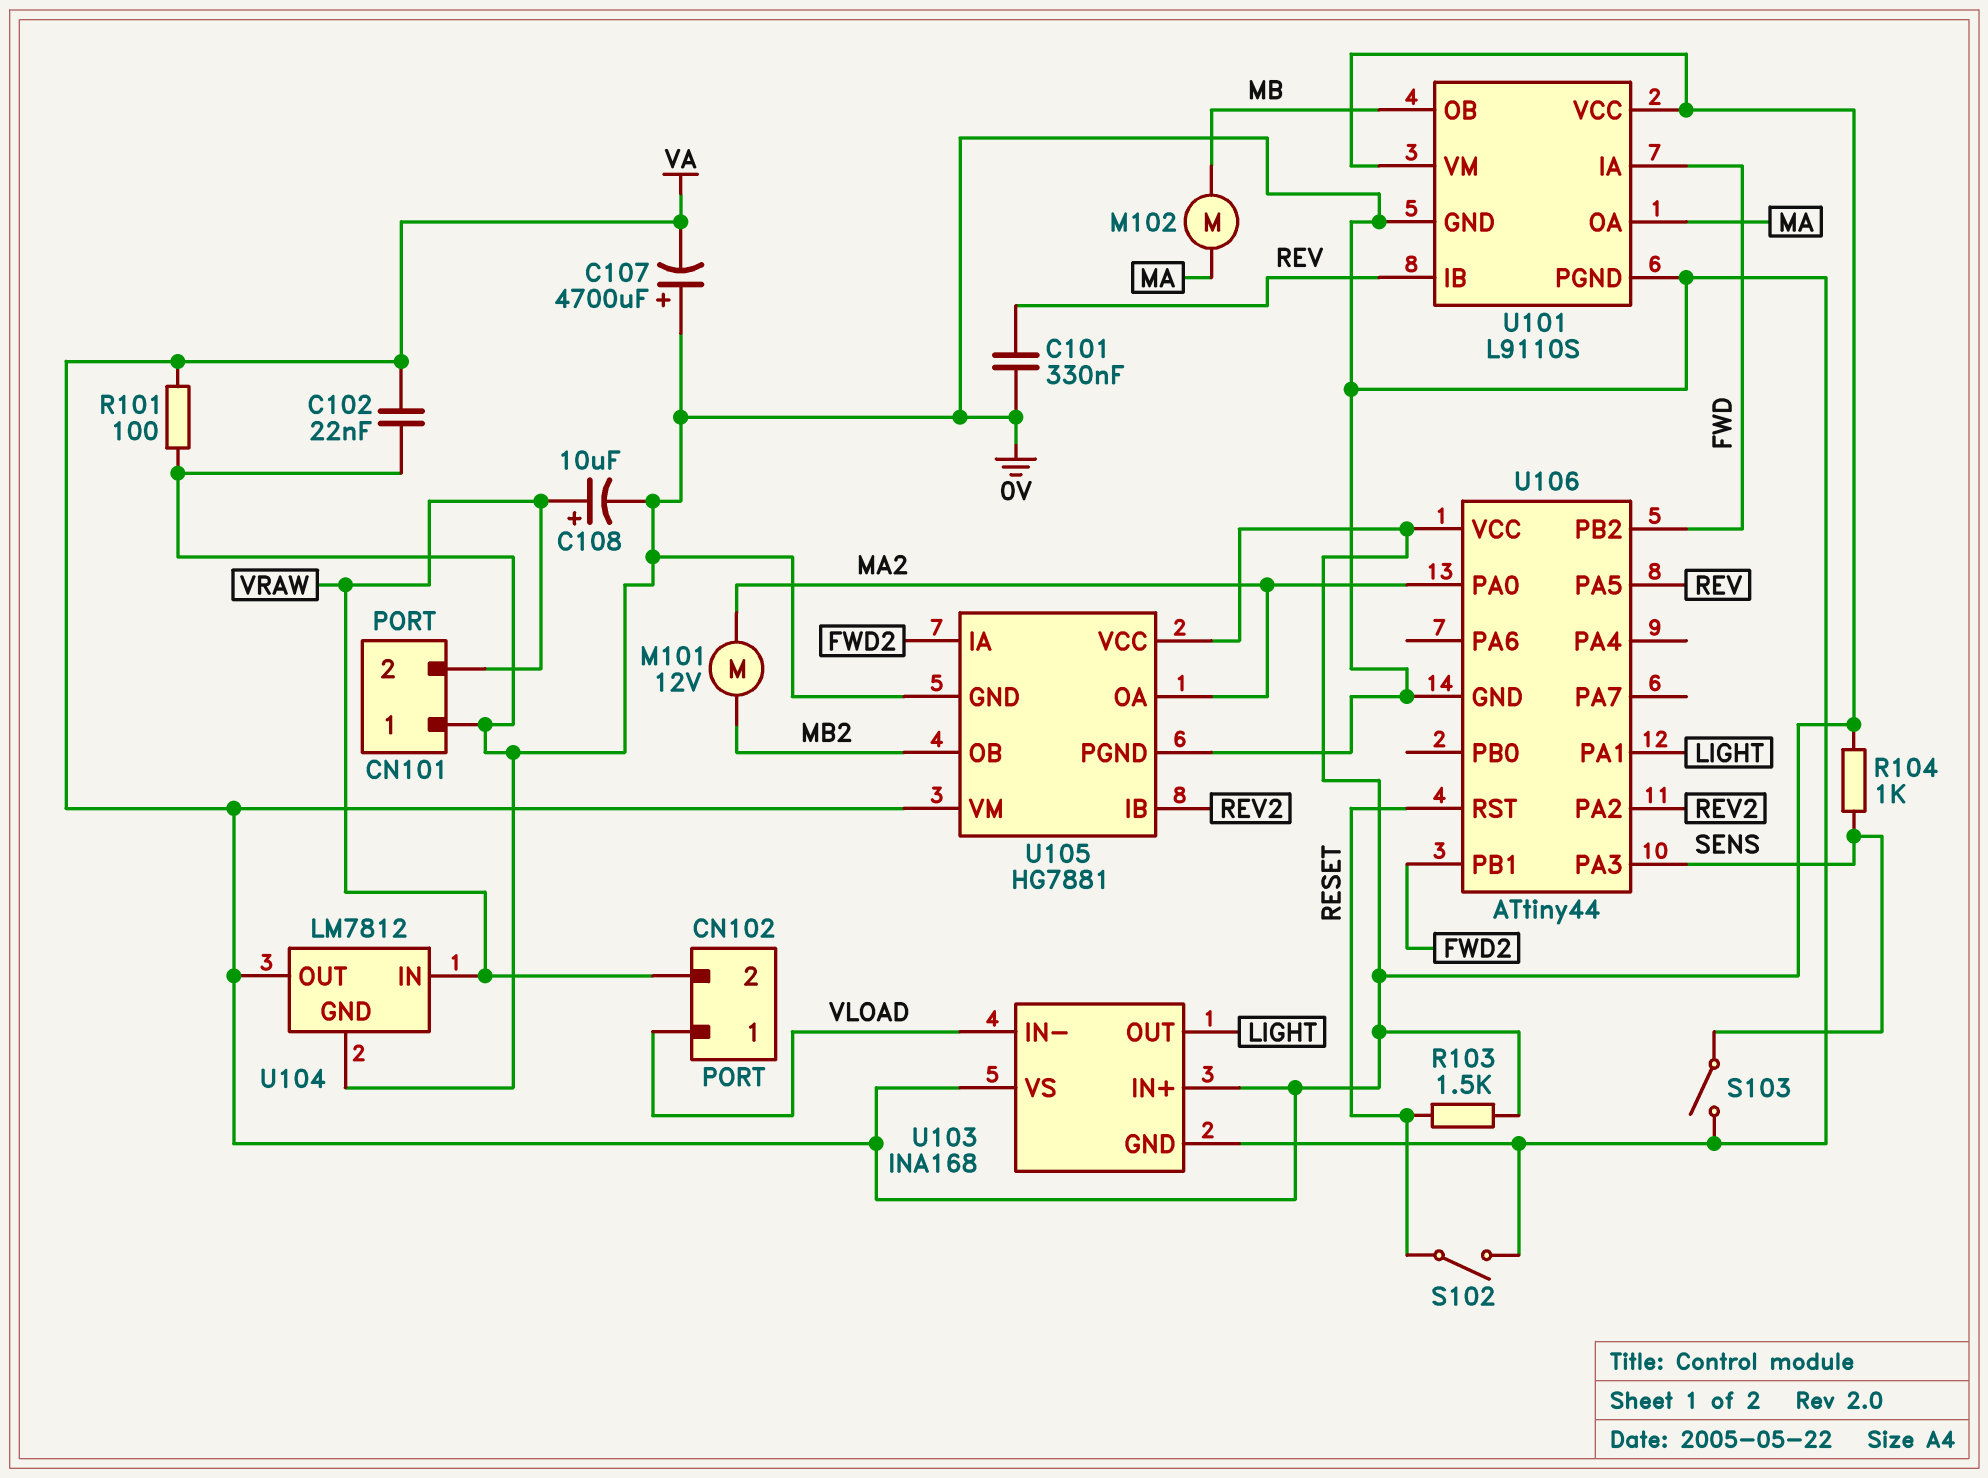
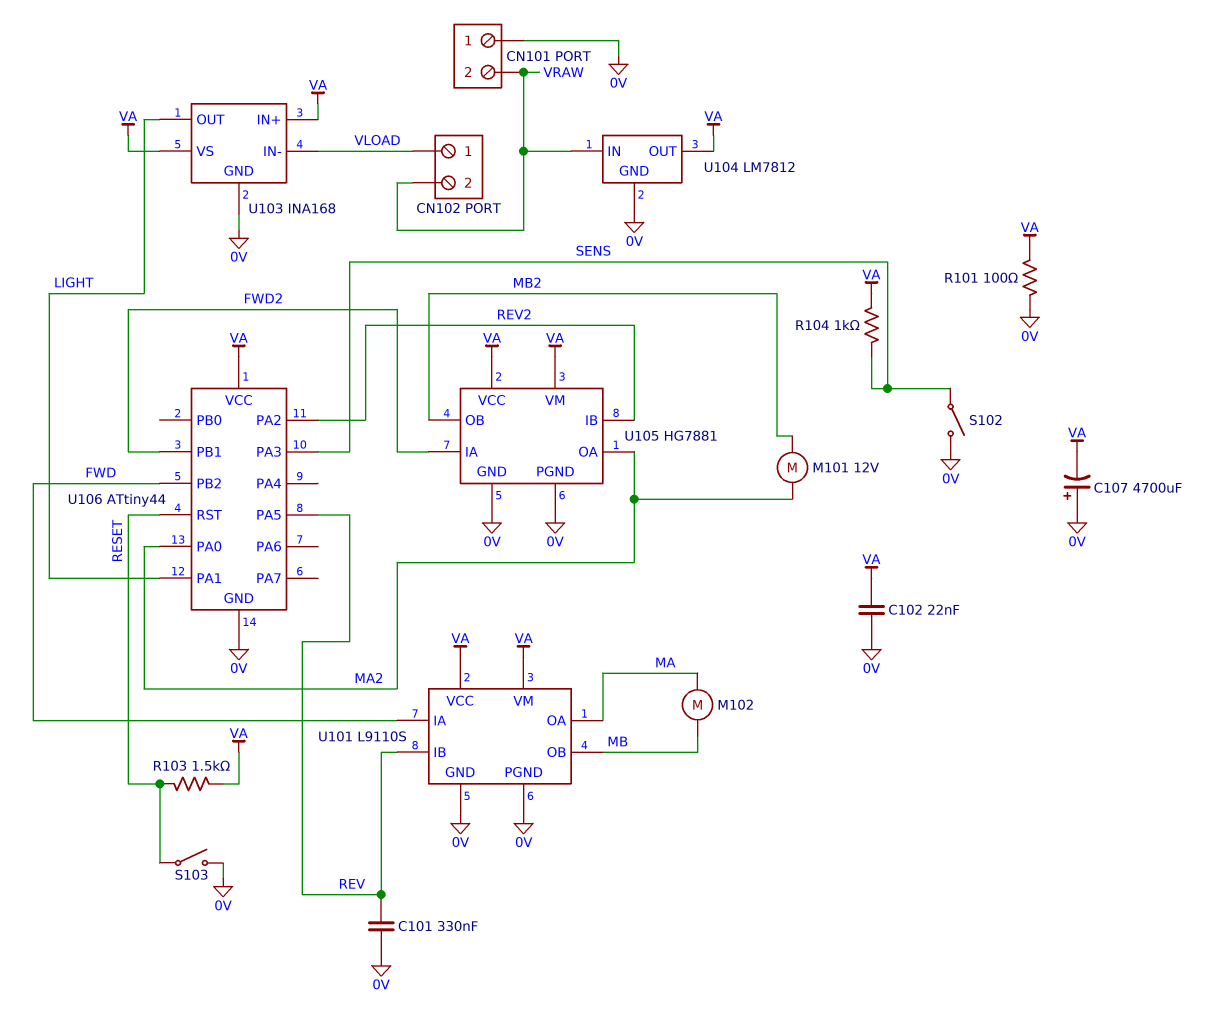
C108: 10uF (plus VRAW, minus 0V) -> none
S102: switch (0V, RESET) -> switch (0V, SENS)
S103: switch (0V, SENS) -> switch (0V, RESET)

